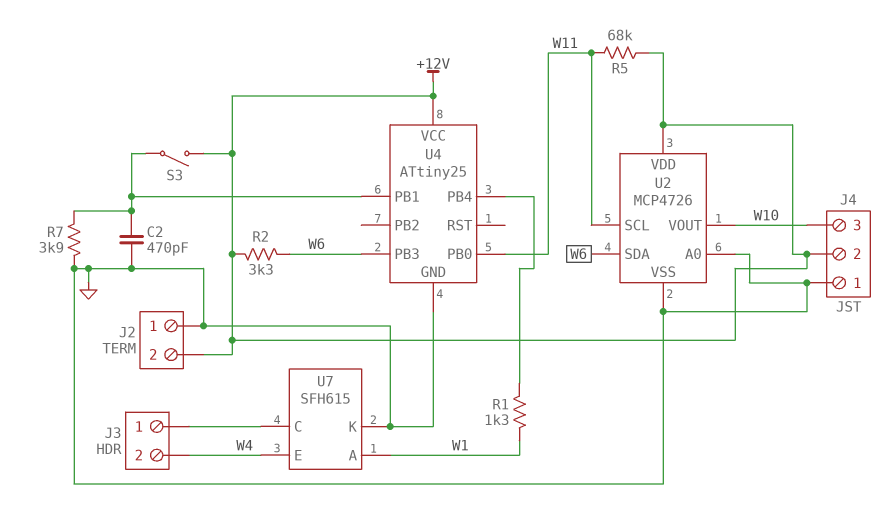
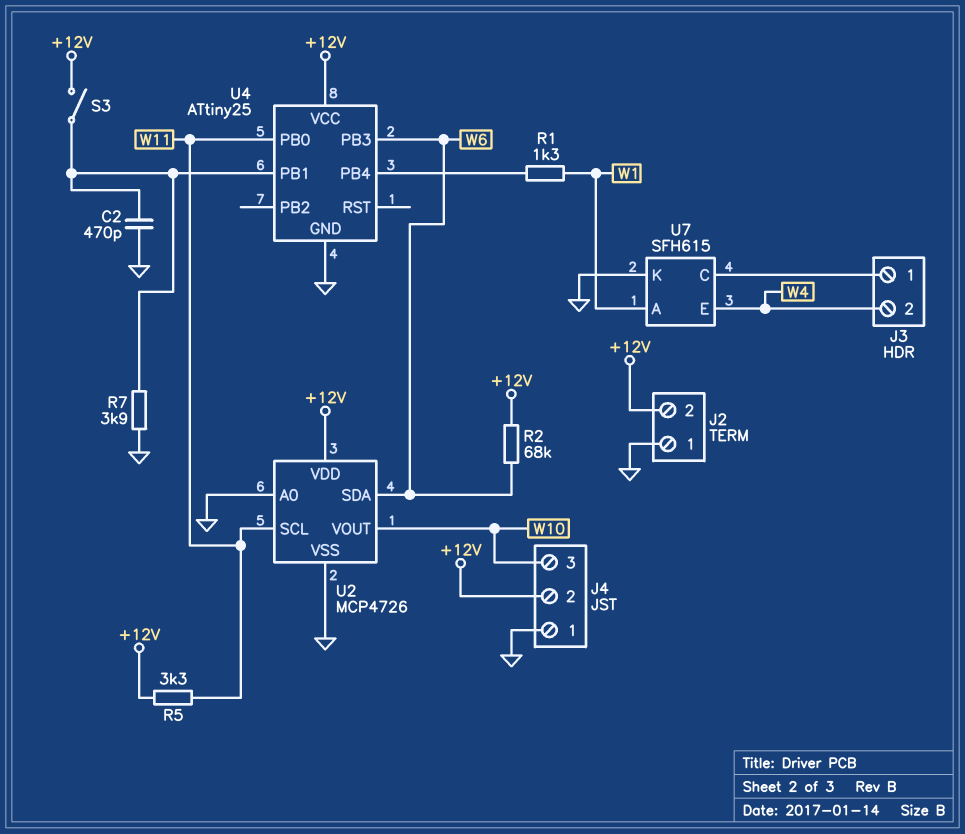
R2: 3.3k (+12V, W6) -> 68k (+12V, W6)
R5: 68k (+12V, W11) -> 3.3k (+12V, W11)

